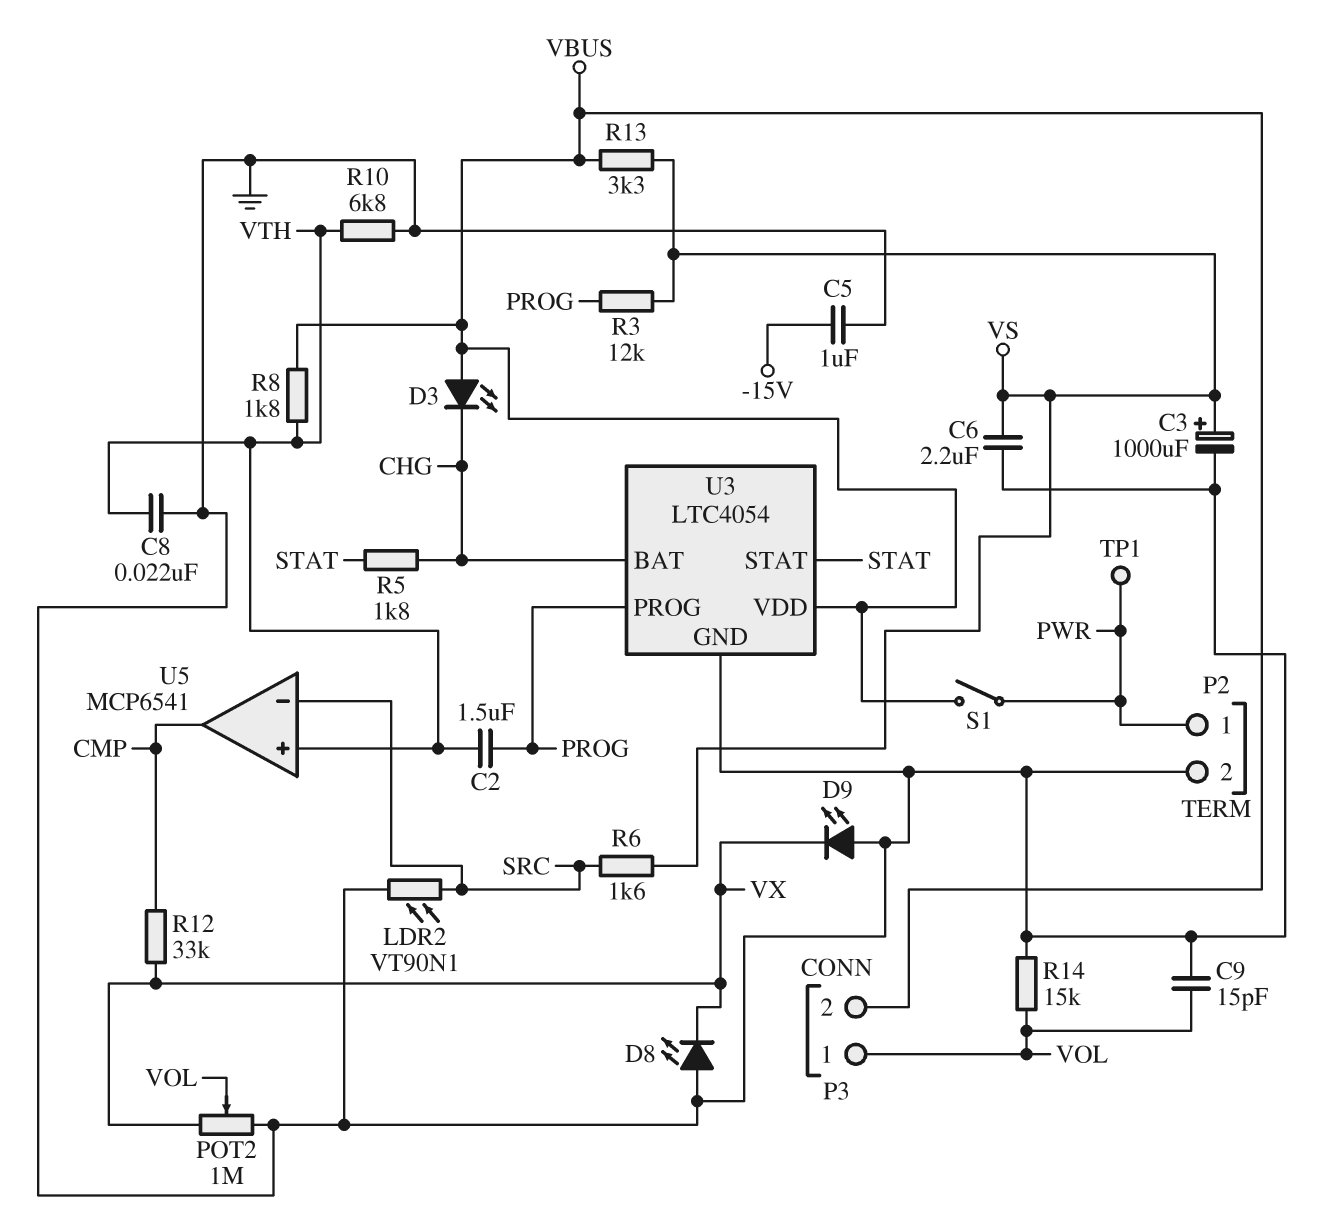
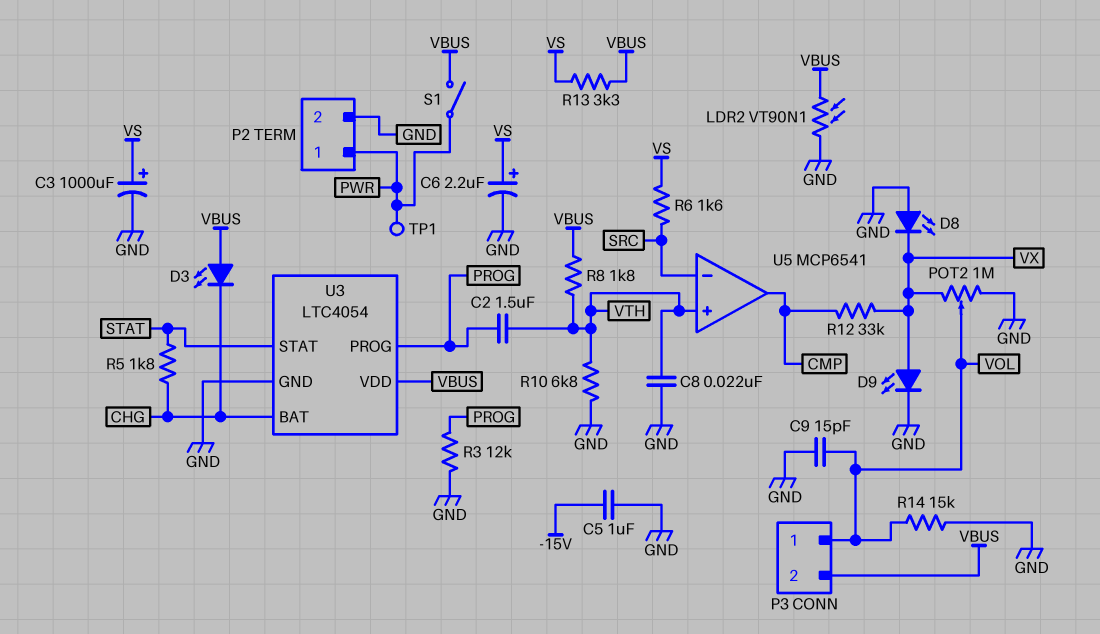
C6: 2.2uF (GND, VS) -> 2.2uF (plus VS, minus GND)
D9: LED (A GND, K VX) -> LED (A VX, K GND)
LDR2: VT90N1 (GND, SRC) -> VT90N1 (GND, VBUS)
R3: 12k (PROG, VS) -> 12k (GND, PROG)

